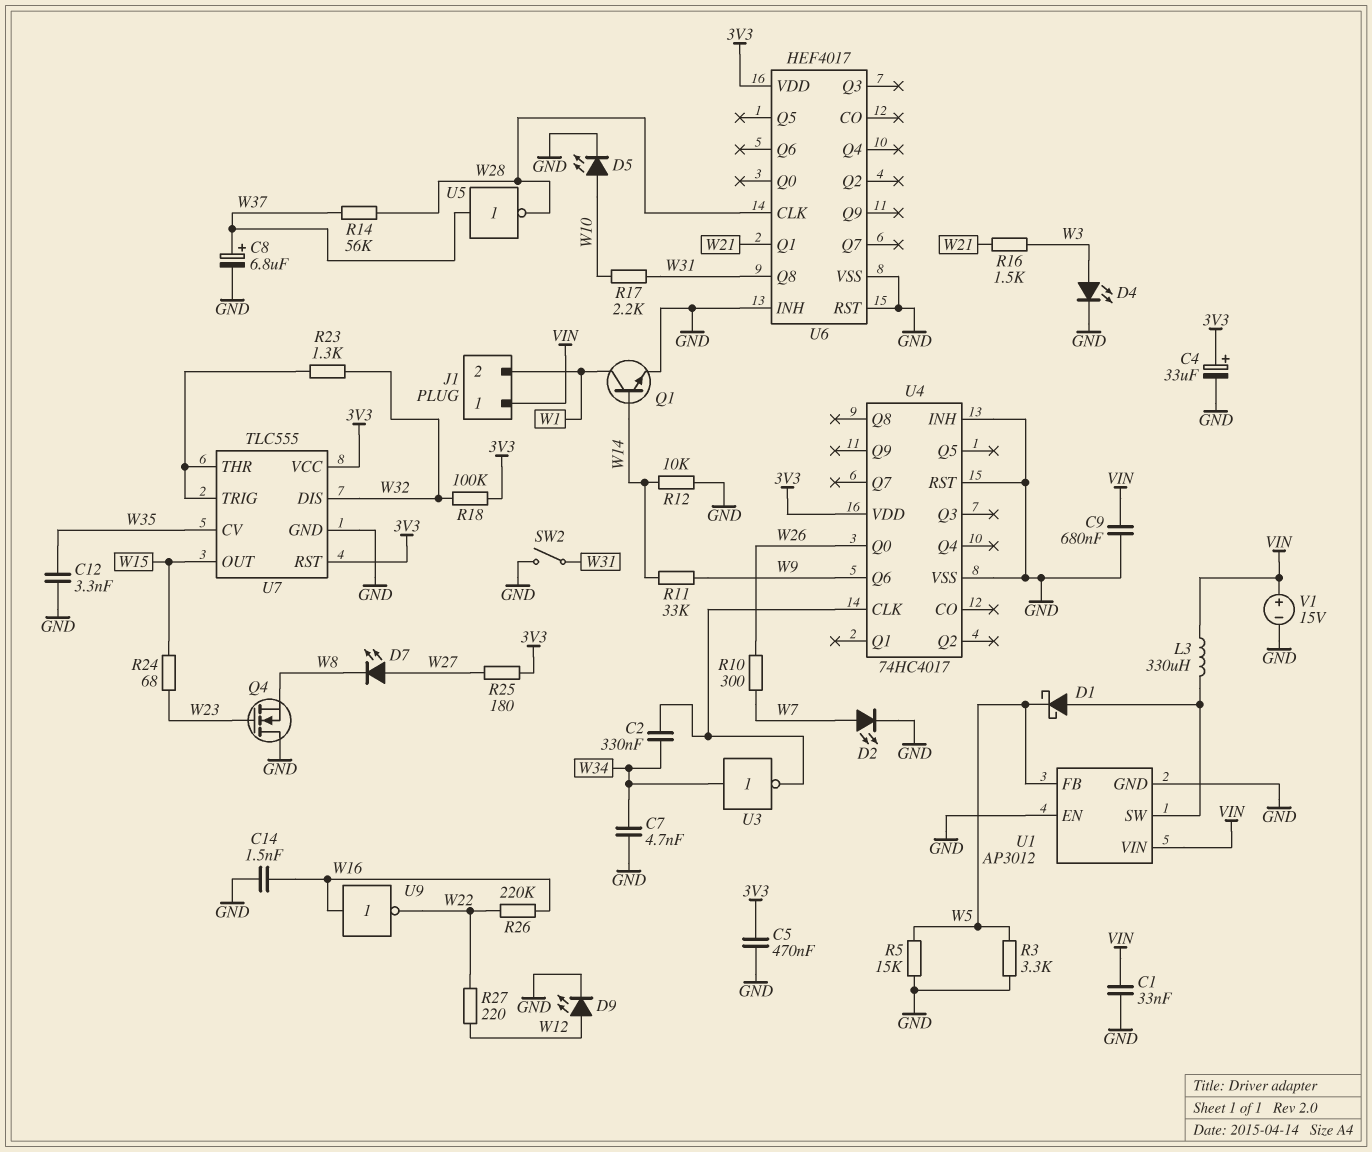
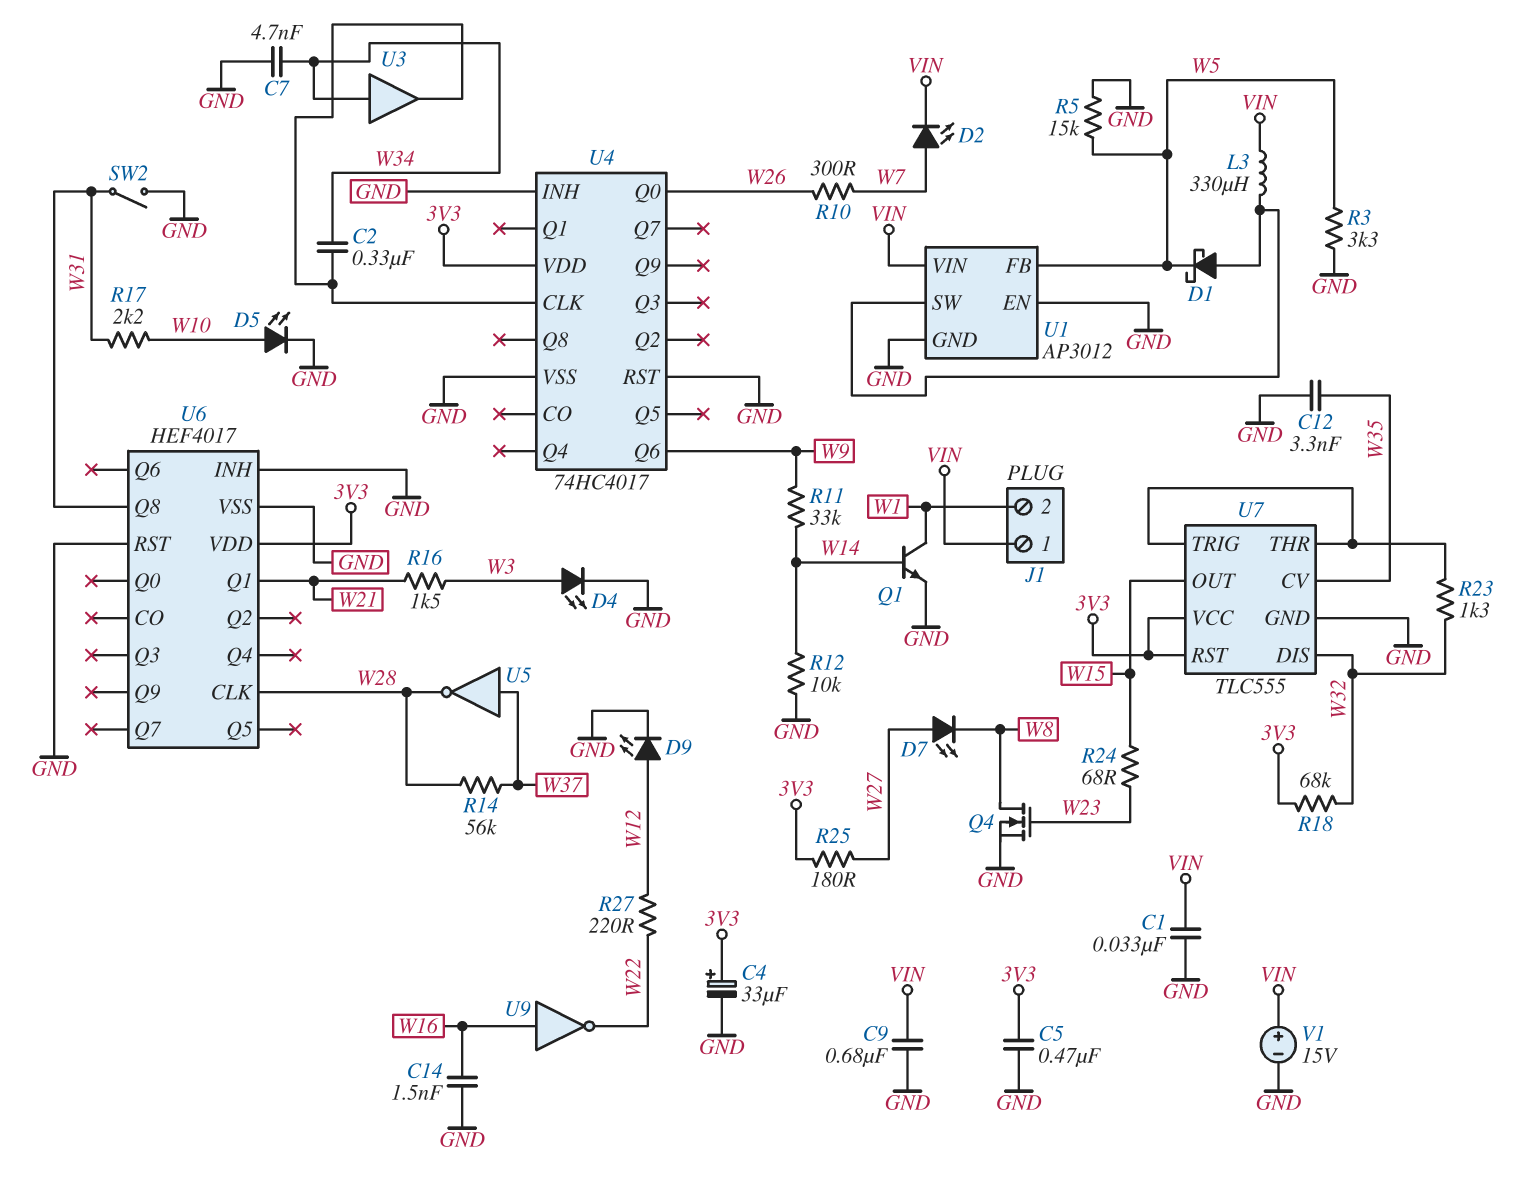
C8: 6.8uF (plus W37, minus GND) -> none
D2: LED (A W7, K GND) -> LED (A W7, K VIN)
Q4: NMOS (G W23, D GND, S W8) -> NMOS (G W23, D W8, S GND)
R18: 100k (3V3, W32) -> 68k (3V3, W32)
R26: 220k (W16, W22) -> none
U3: NOT (in W34, out U4/CLK) -> buffer (in W34, out U4/CLK)

